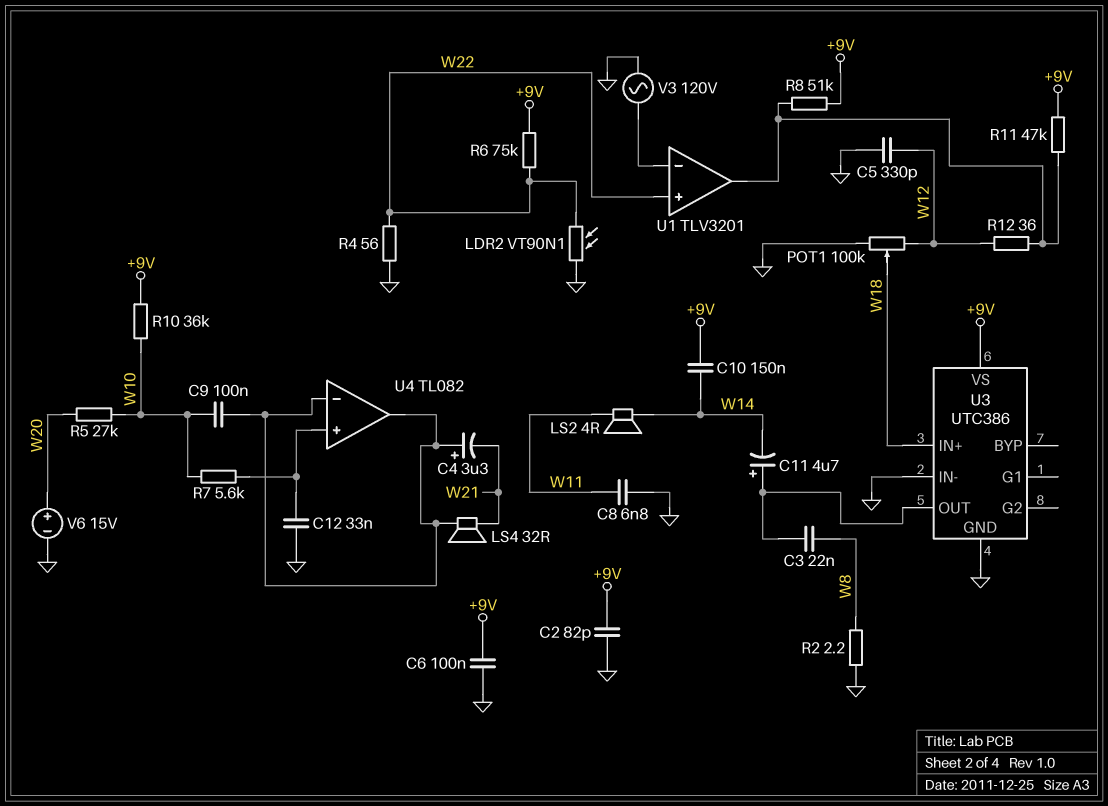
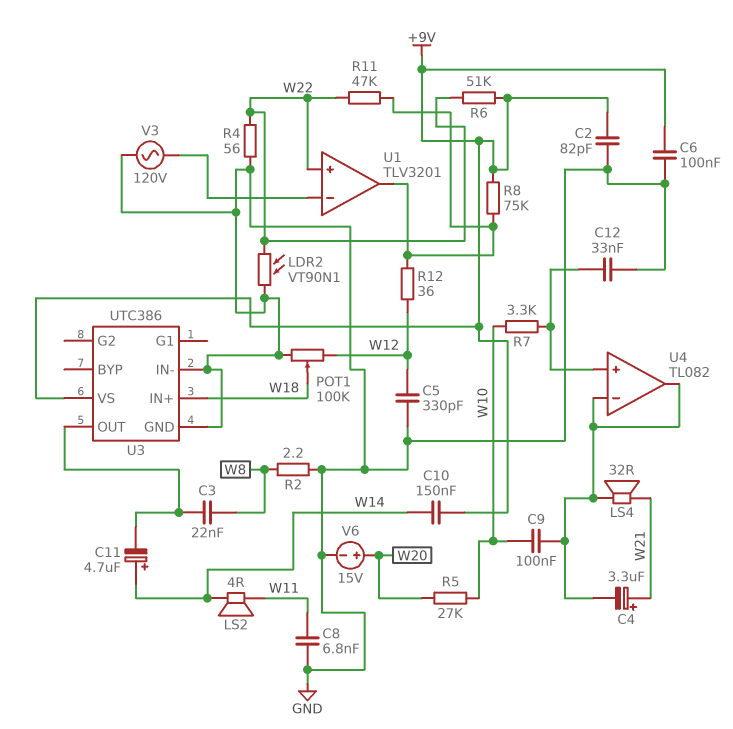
C4: 3.3uF (plus U4/in-, minus W21) -> 3.3uF (plus W21, minus U4/in-)
C11: 4.7uF (plus U3/OUT, minus W14) -> 4.7uF (plus W14, minus U3/OUT)
R6: 75k (+9V, W22) -> 51k (+9V, W22)
R7: 5.6k (U4/in+, W10) -> 3.3k (U4/in+, W10)
R8: 51k (+9V, U1/out) -> 75k (+9V, U1/out)
R10: 36k (+9V, W10) -> none
R11: 47k (+9V, U1/out) -> 47k (U1/out, W22)

